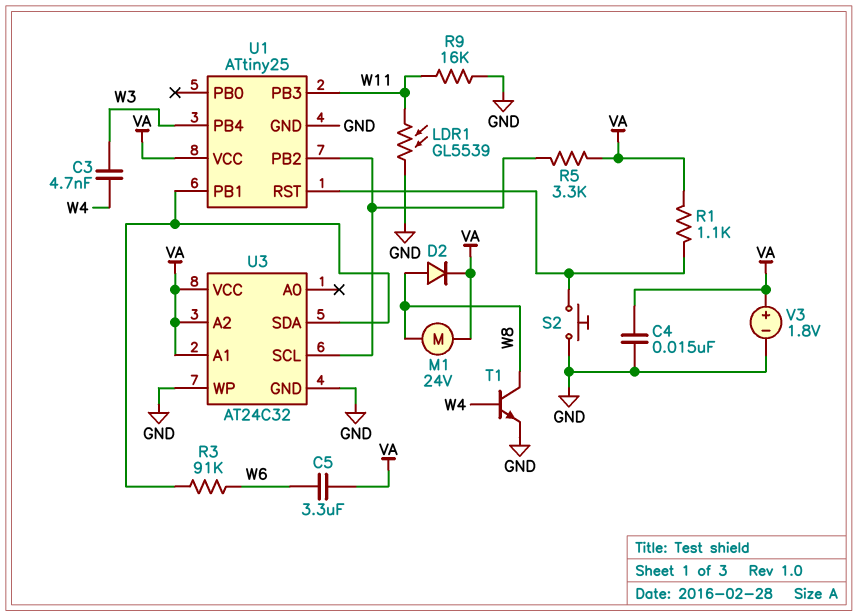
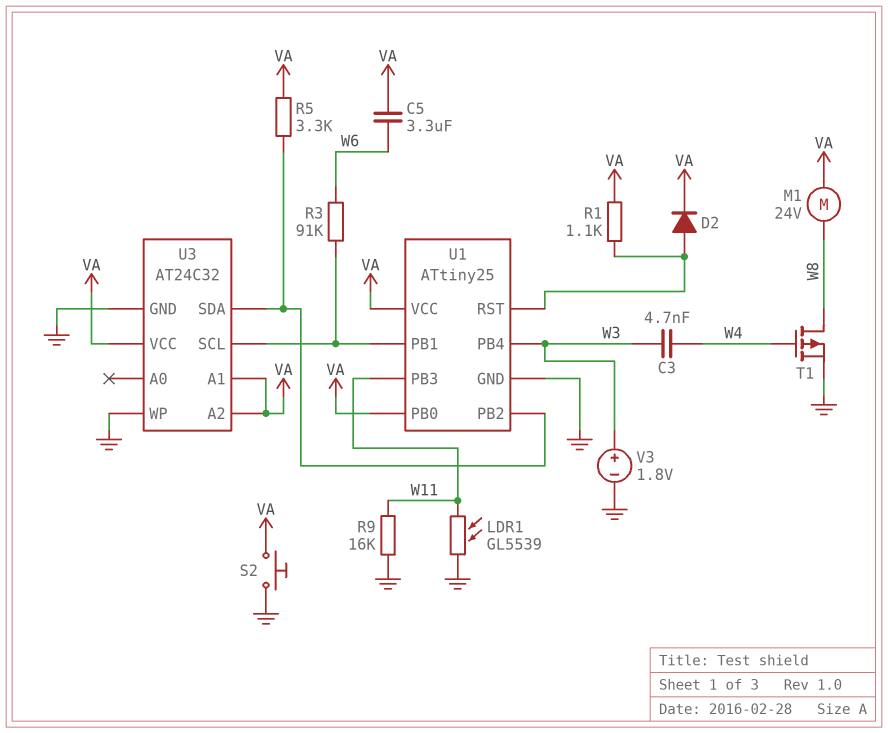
C4: 15nF (GND, VA) -> none
D2: diode (A W8, K VA) -> diode (A U1/RST, K VA)
S2: button (GND, U1/RST) -> button (GND, VA)
T1: NPN (B W4, C W8, E GND) -> PMOS (G W4, D W8, S GND)
U1 pin PB0: none -> VA
U3 pin SCL: U1/PB2 -> U1/PB1
U3 pin SDA: U1/PB1 -> U1/PB2
V3: 1.8V (plus VA, minus GND) -> 1.8V (plus W3, minus GND)

